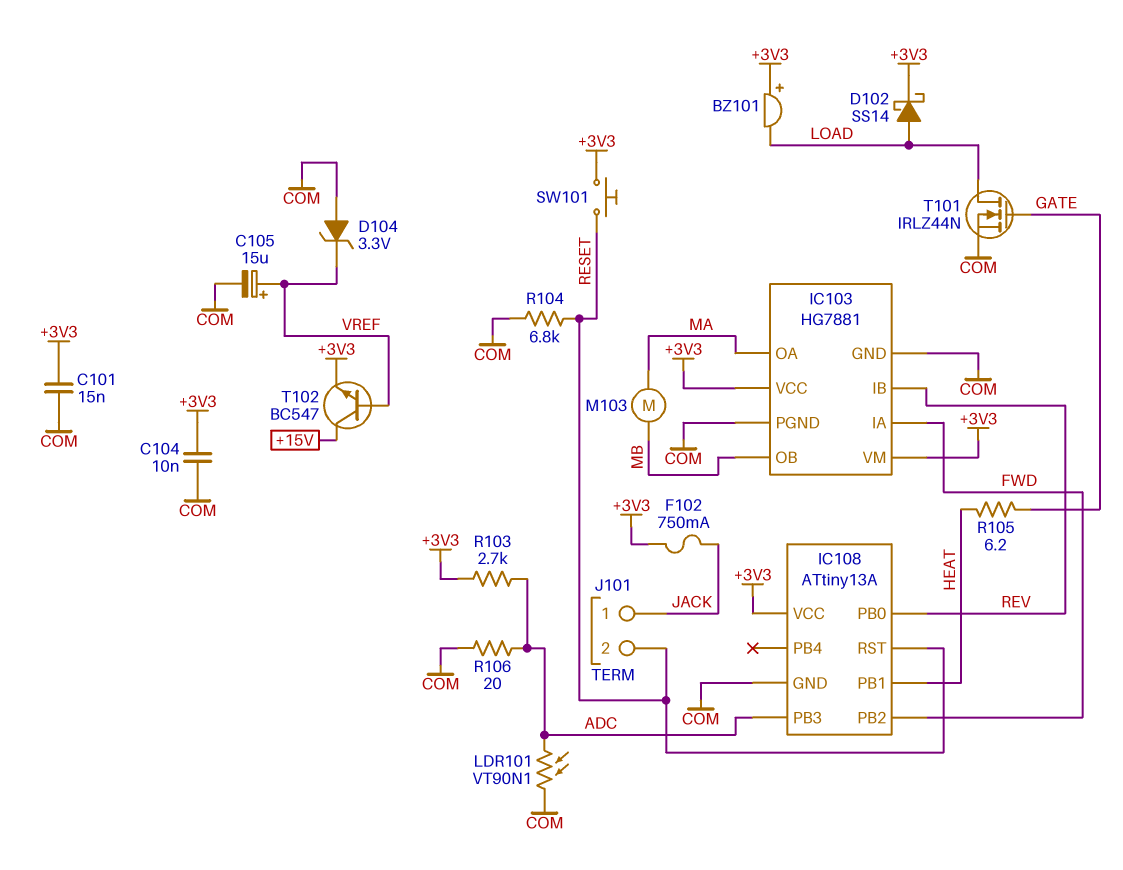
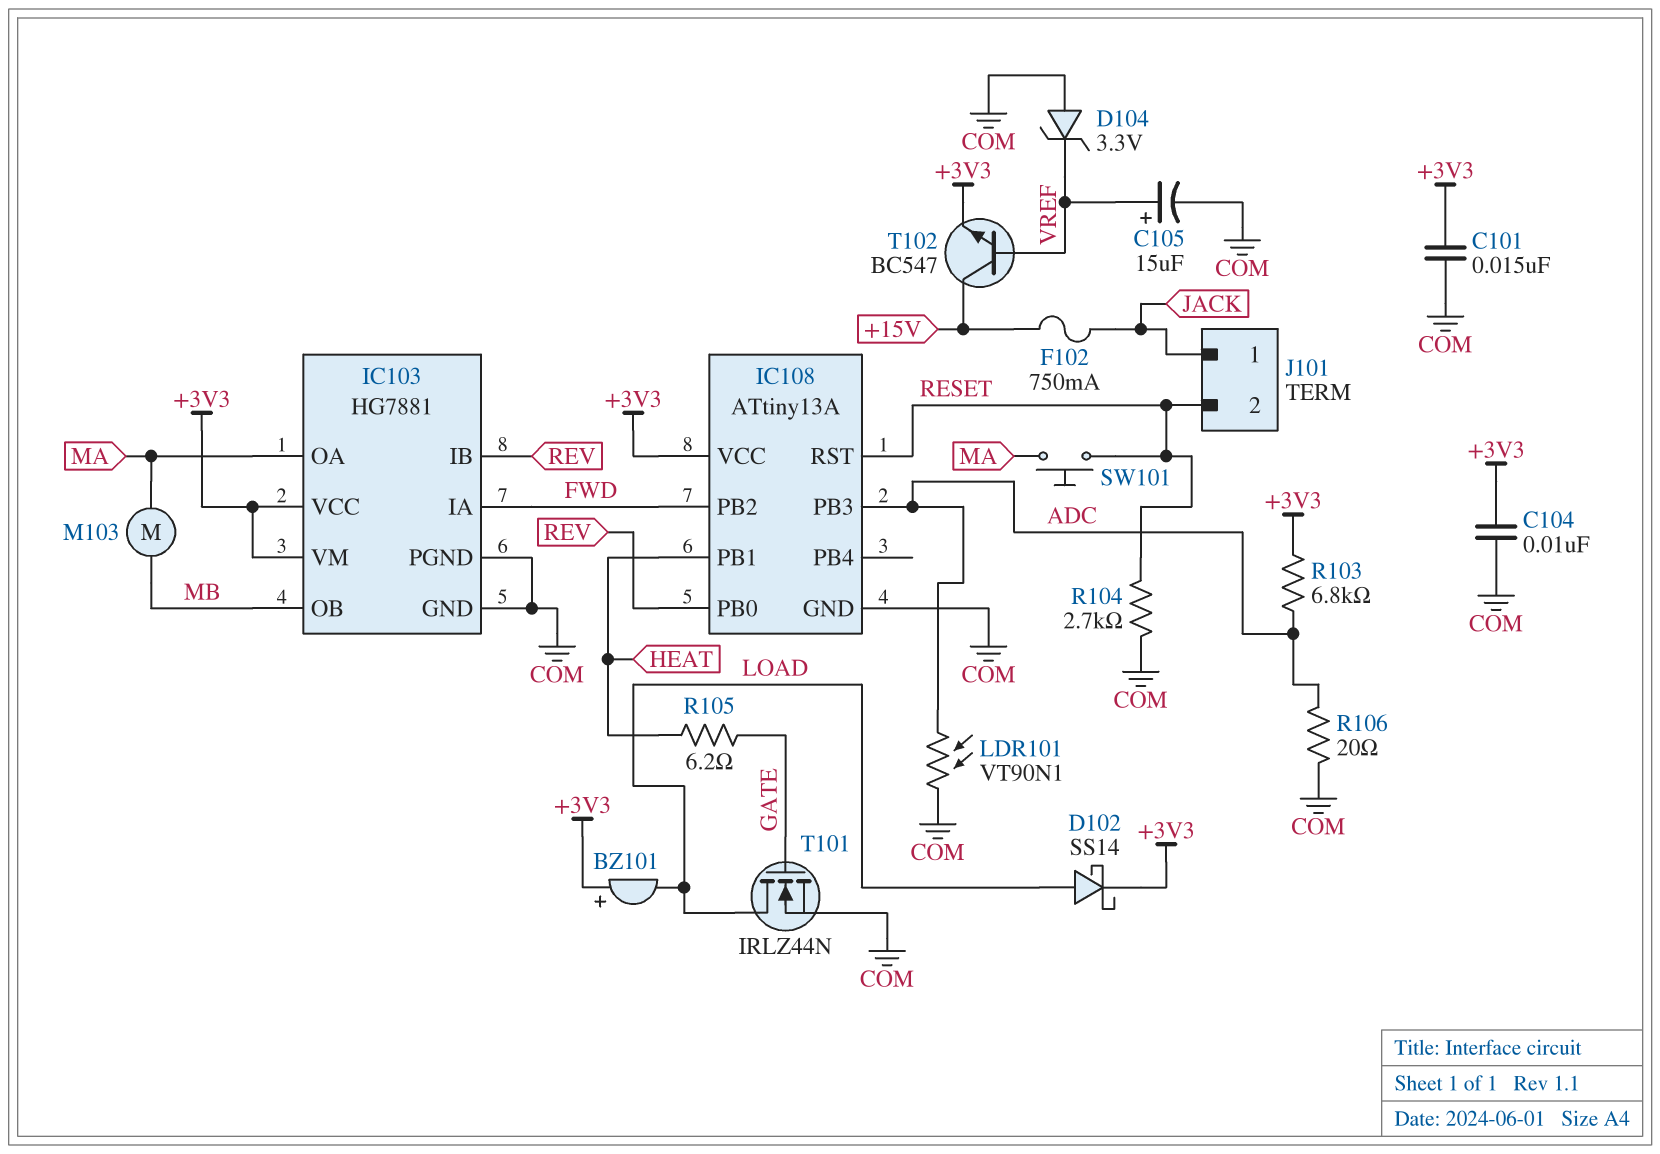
F102: 750mA (+3V3, JACK) -> 750mA (+15V, JACK)
R103: 2.7k (+3V3, ADC) -> 6.8k (+3V3, ADC)
R104: 6.8k (COM, RESET) -> 2.7k (COM, RESET)
SW101: button (+3V3, RESET) -> button (MA, RESET)

